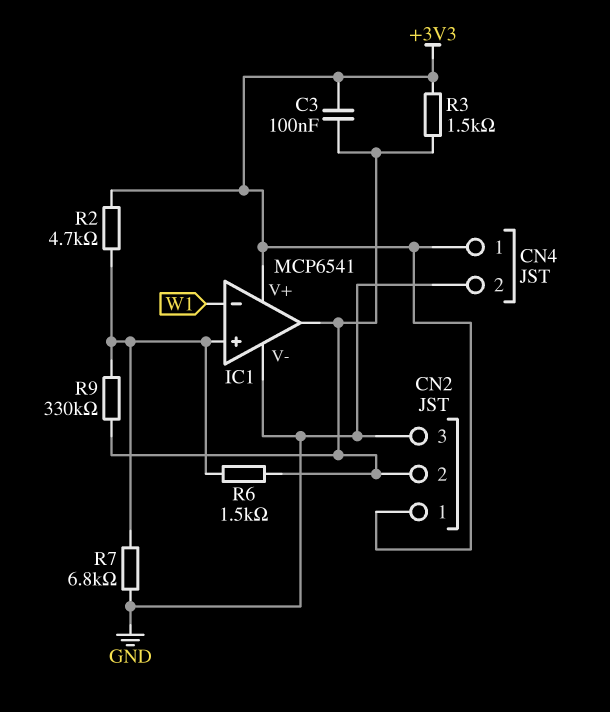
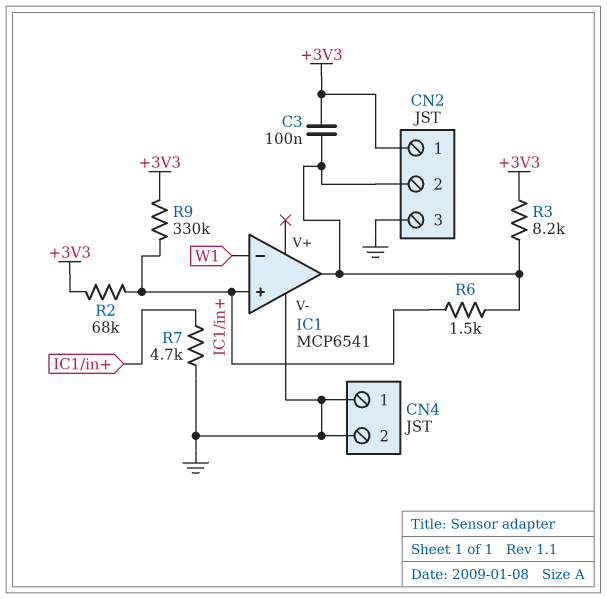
CN4 pin 1: +3V3 -> GND
IC1 pin V+: +3V3 -> none
R2: 4.7k (+3V3, IC1/in+) -> 68k (+3V3, IC1/in+)
R3: 1.5k (+3V3, CN2/2) -> 8.2k (+3V3, CN2/2)
R7: 6.8k (GND, IC1/in+) -> 4.7k (GND, IC1/in+)
R9: 330k (CN2/2, IC1/in+) -> 330k (+3V3, IC1/in+)

